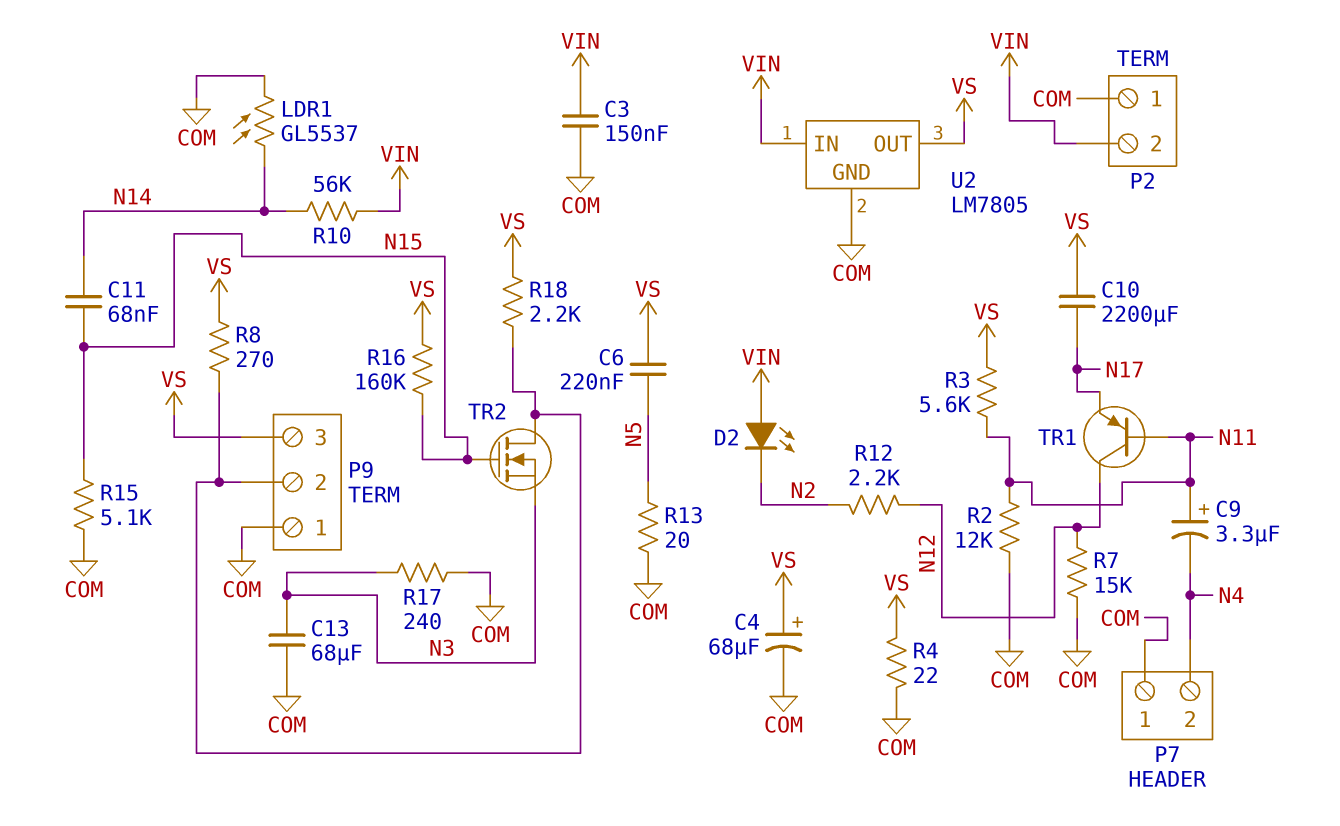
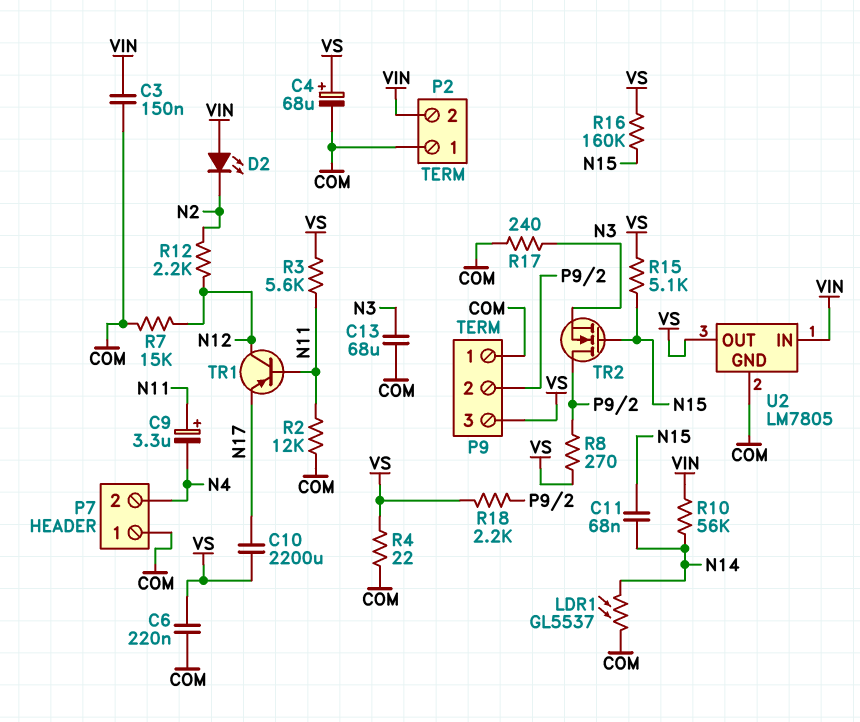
C6: 220nF (N5, VS) -> 220nF (COM, VS)
R13: 20 (COM, N5) -> none
R15: 5.1k (COM, N15) -> 5.1k (N15, VS)

